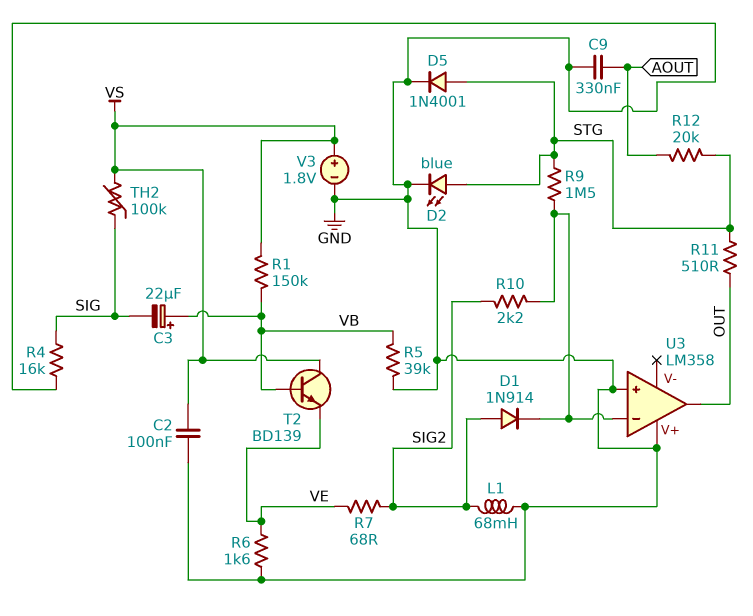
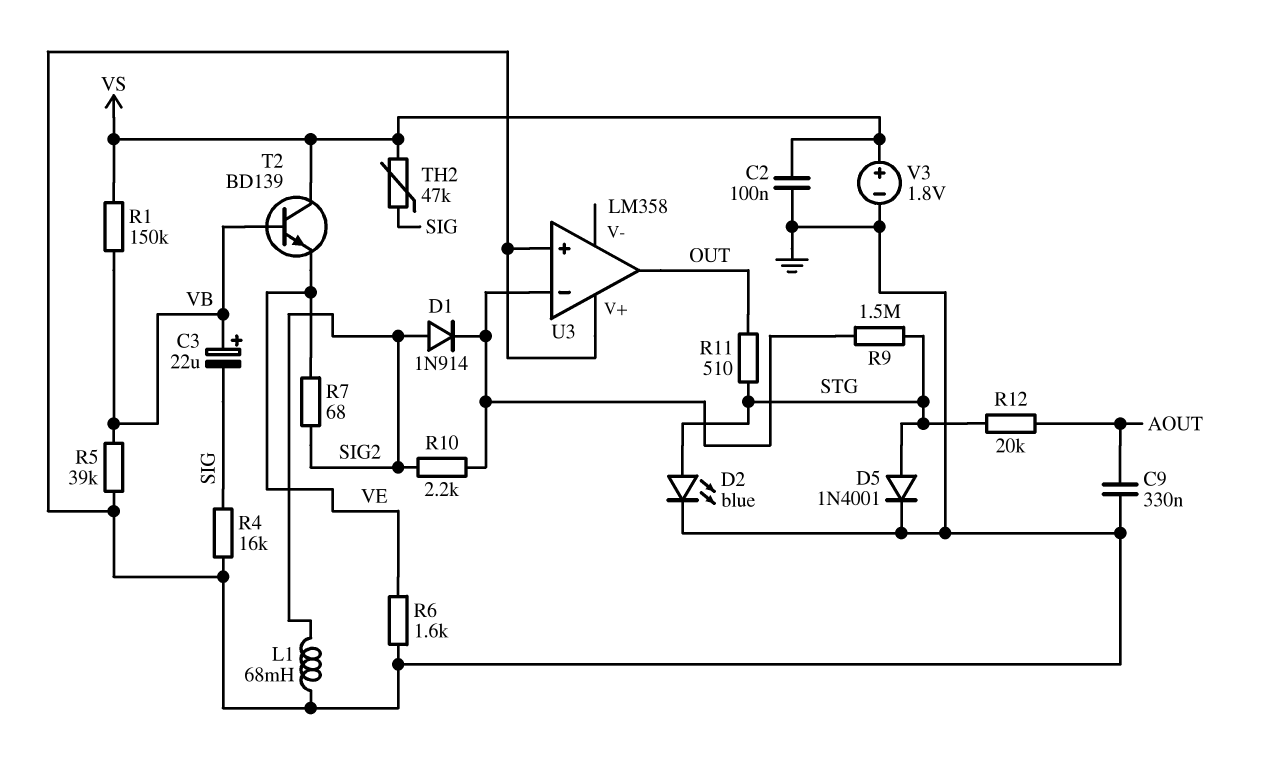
TH2: 100k (SIG, VS) -> 47k (SIG, VS)

